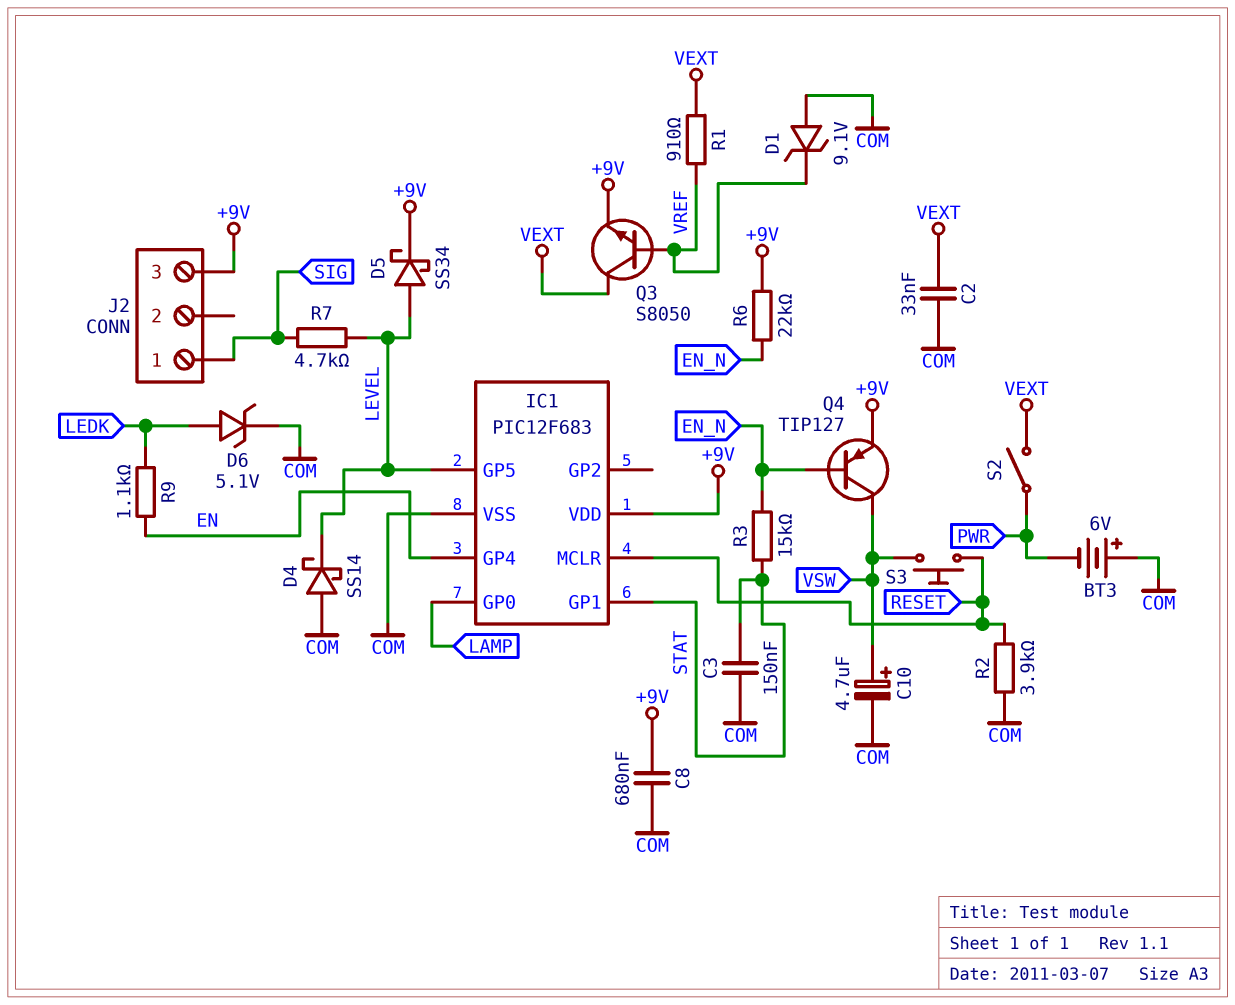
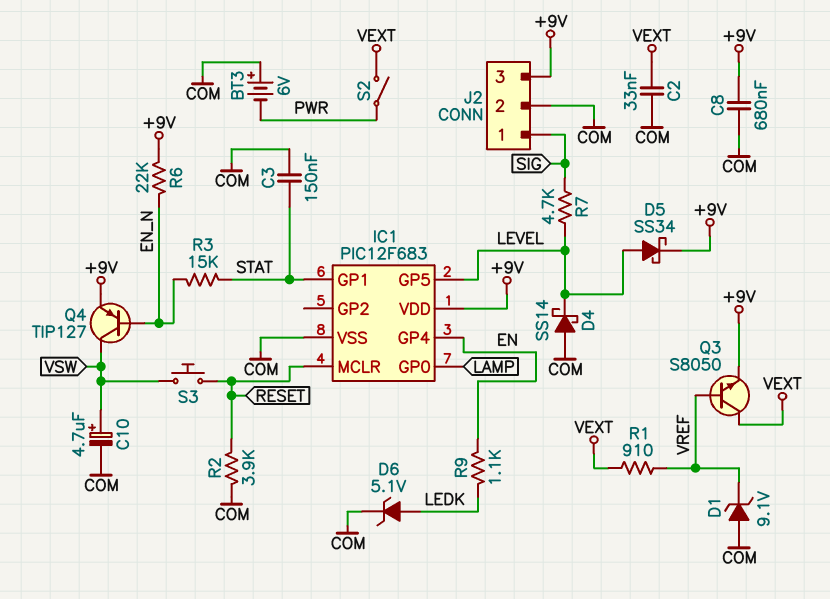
J2 pin 2: none -> COM

